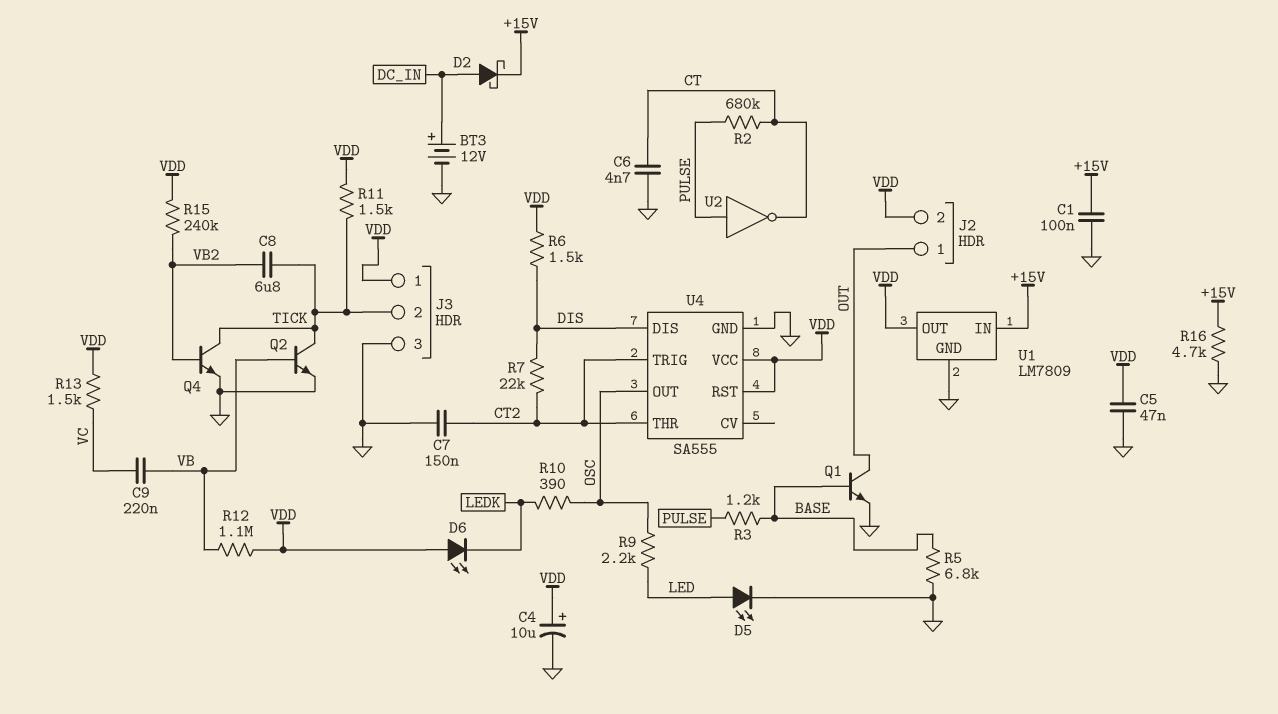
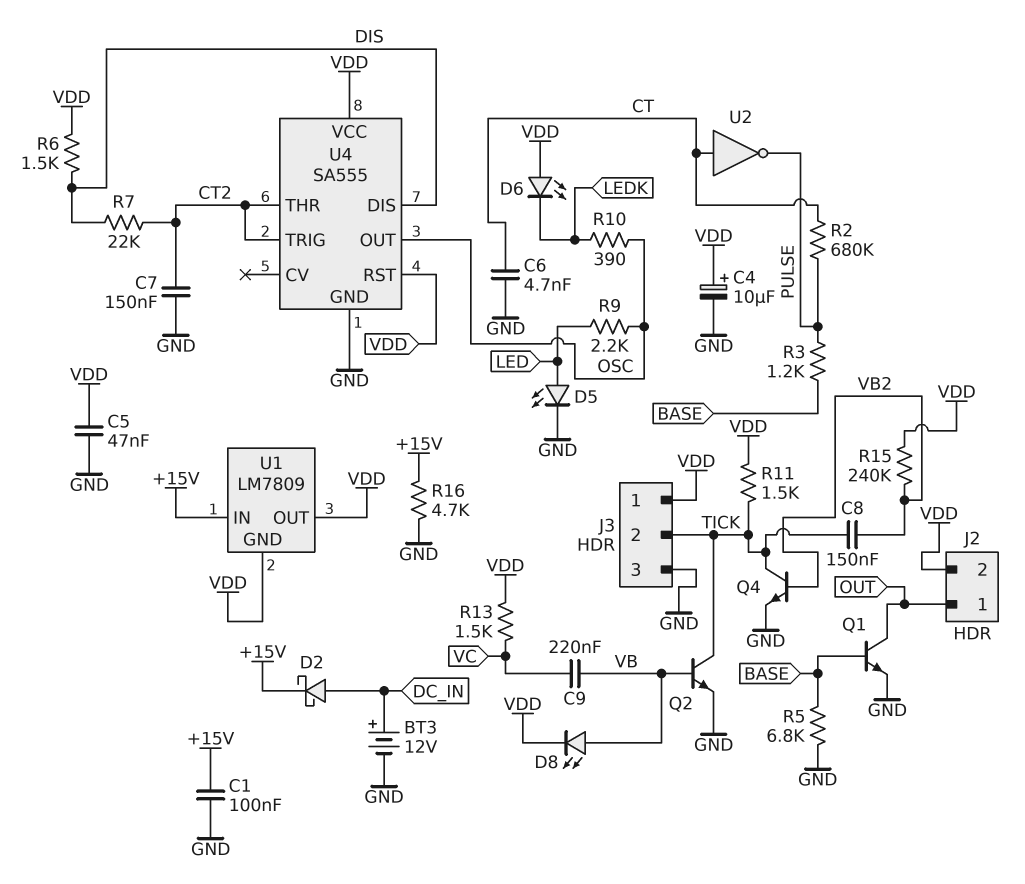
C8: 6.8uF (TICK, VB2) -> 150nF (TICK, VB2)
D8: none -> LED (A VB, K VDD)
R12: 1.1M (VB, VDD) -> none
U1 pin GND: GND -> VDD
U2: NOT (in PULSE, out CT) -> NOT (in CT, out PULSE)

